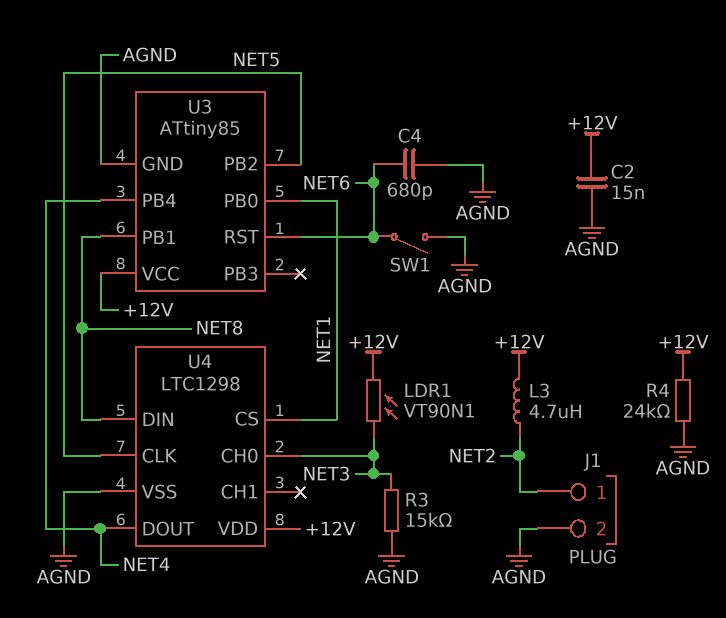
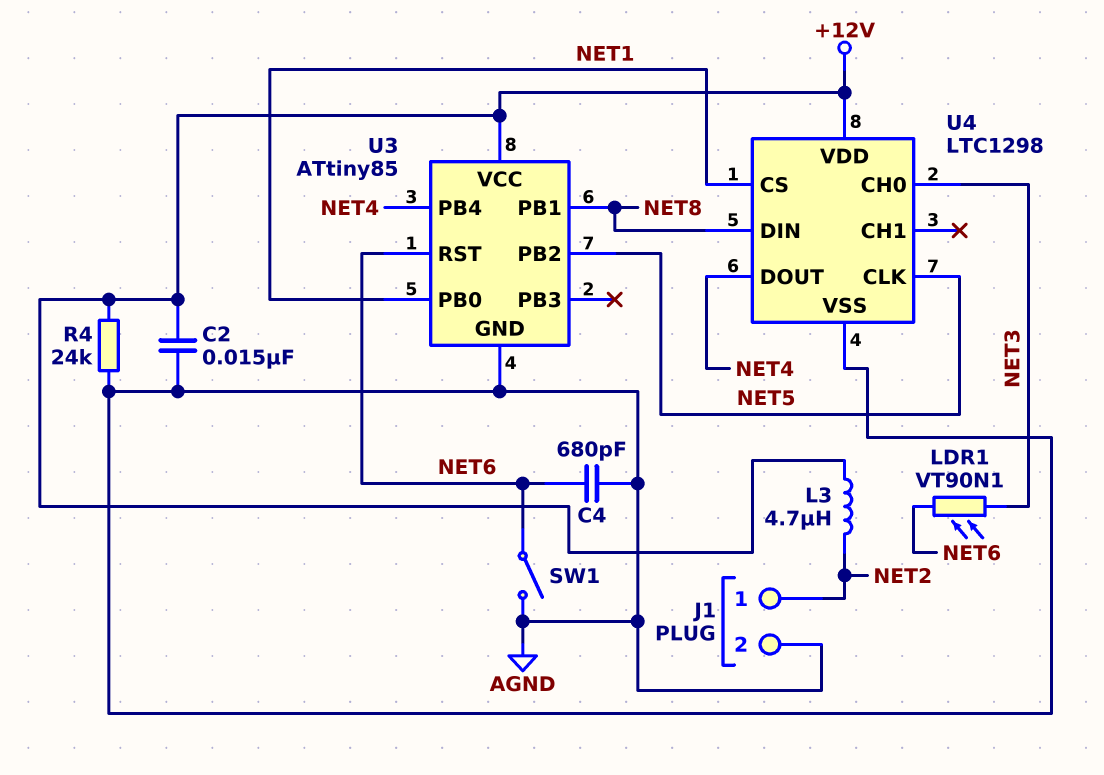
LDR1: VT90N1 (+12V, NET3) -> VT90N1 (NET3, NET6)
R3: 15k (AGND, NET3) -> none

